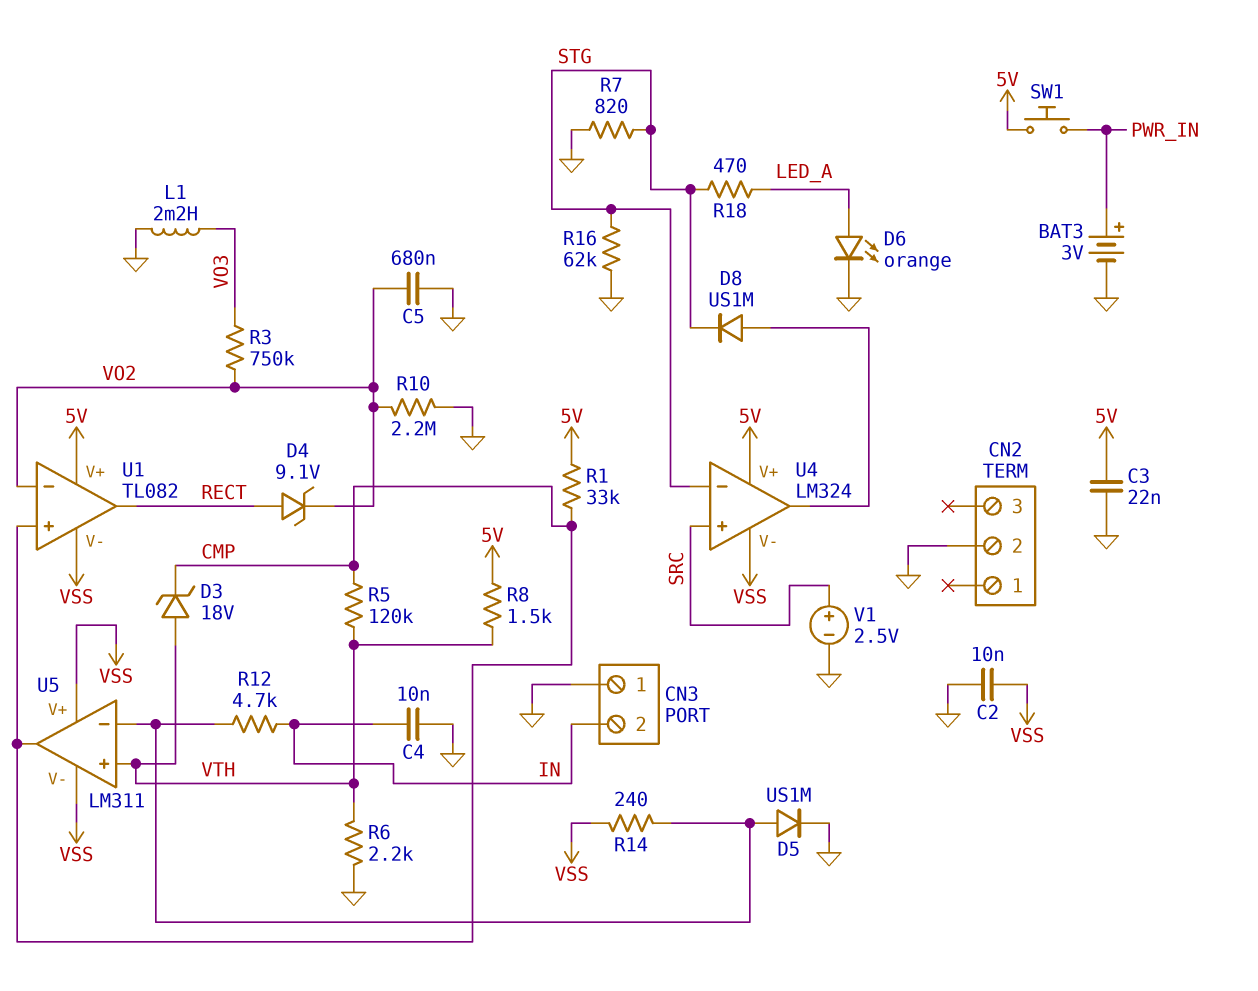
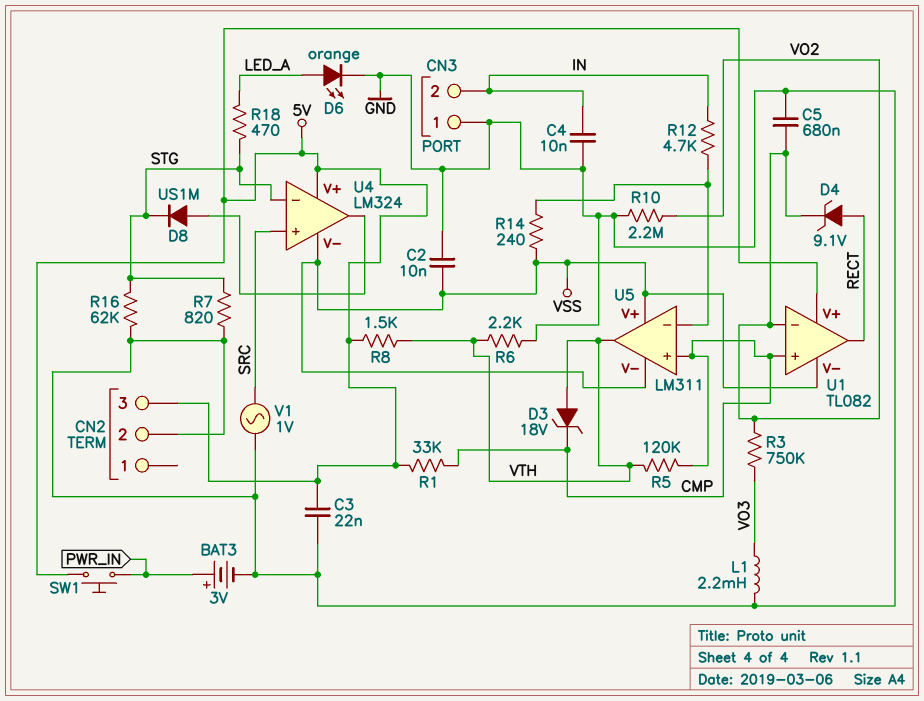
CN2 pin 3: none -> 5V
D5: diode US1M (A U5/in-, K GND) -> none
U5 pin in+: VTH -> CMP
U5 pin out: CMP -> VTH
V1: 2.5V (plus SRC, minus GND) -> AC 1V (GND, SRC)

